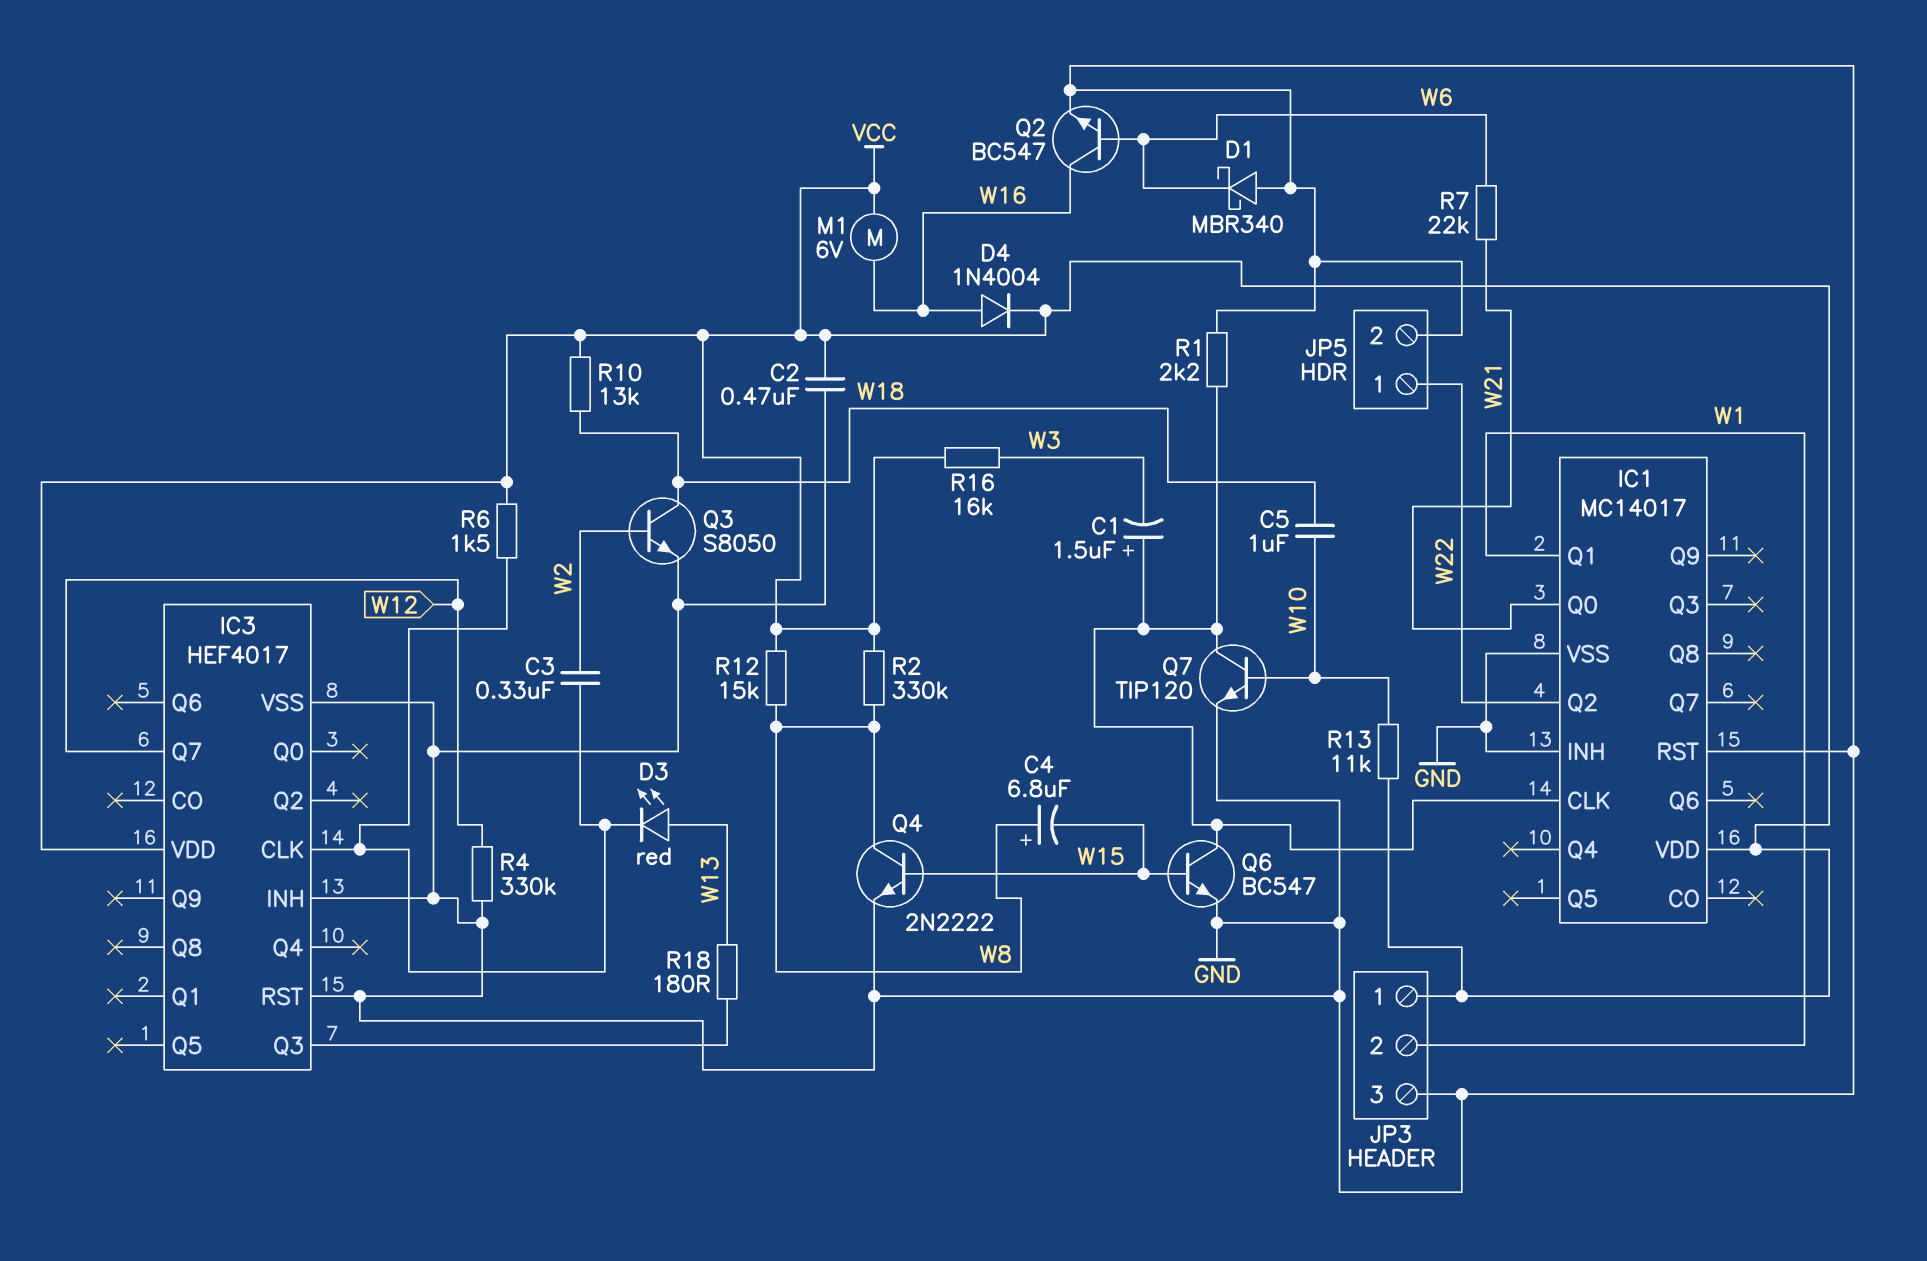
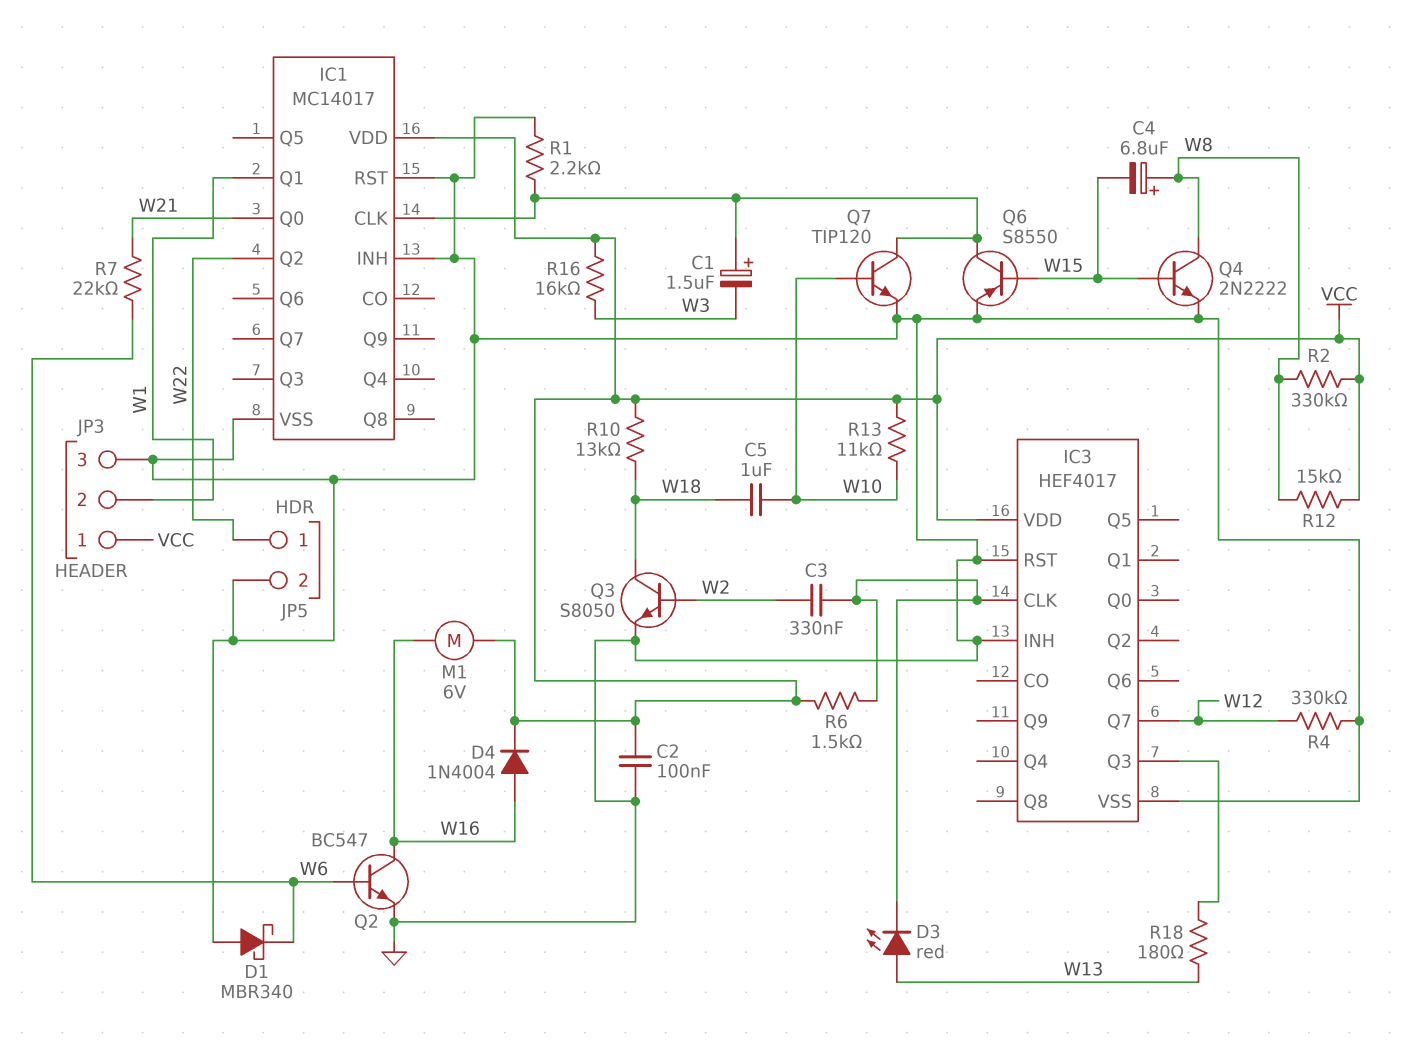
C2: 470nF (GND, VCC) -> 100nF (GND, VCC)
Q6: NPN BC547 (B W15, C IC1/CLK, E GND) -> PNP S8550 (B W15, C IC1/CLK, E GND)

